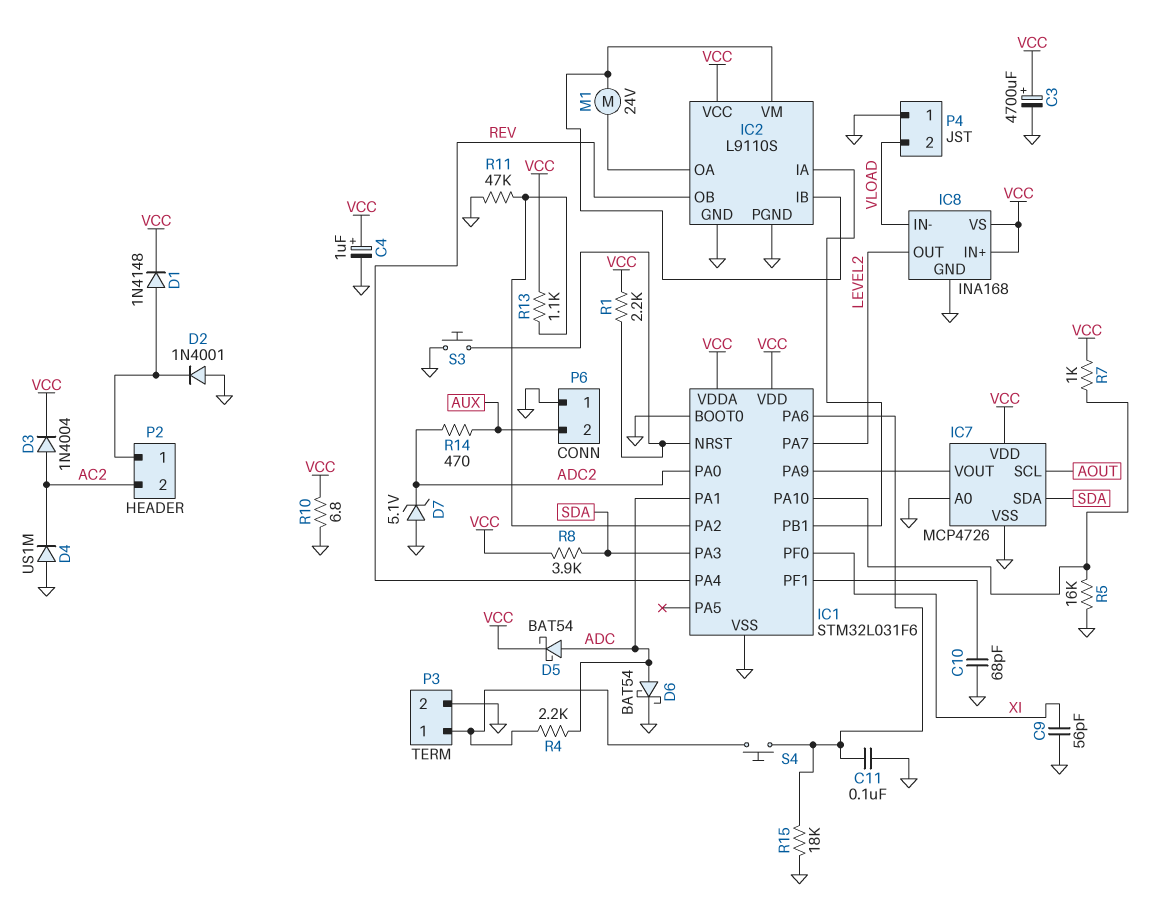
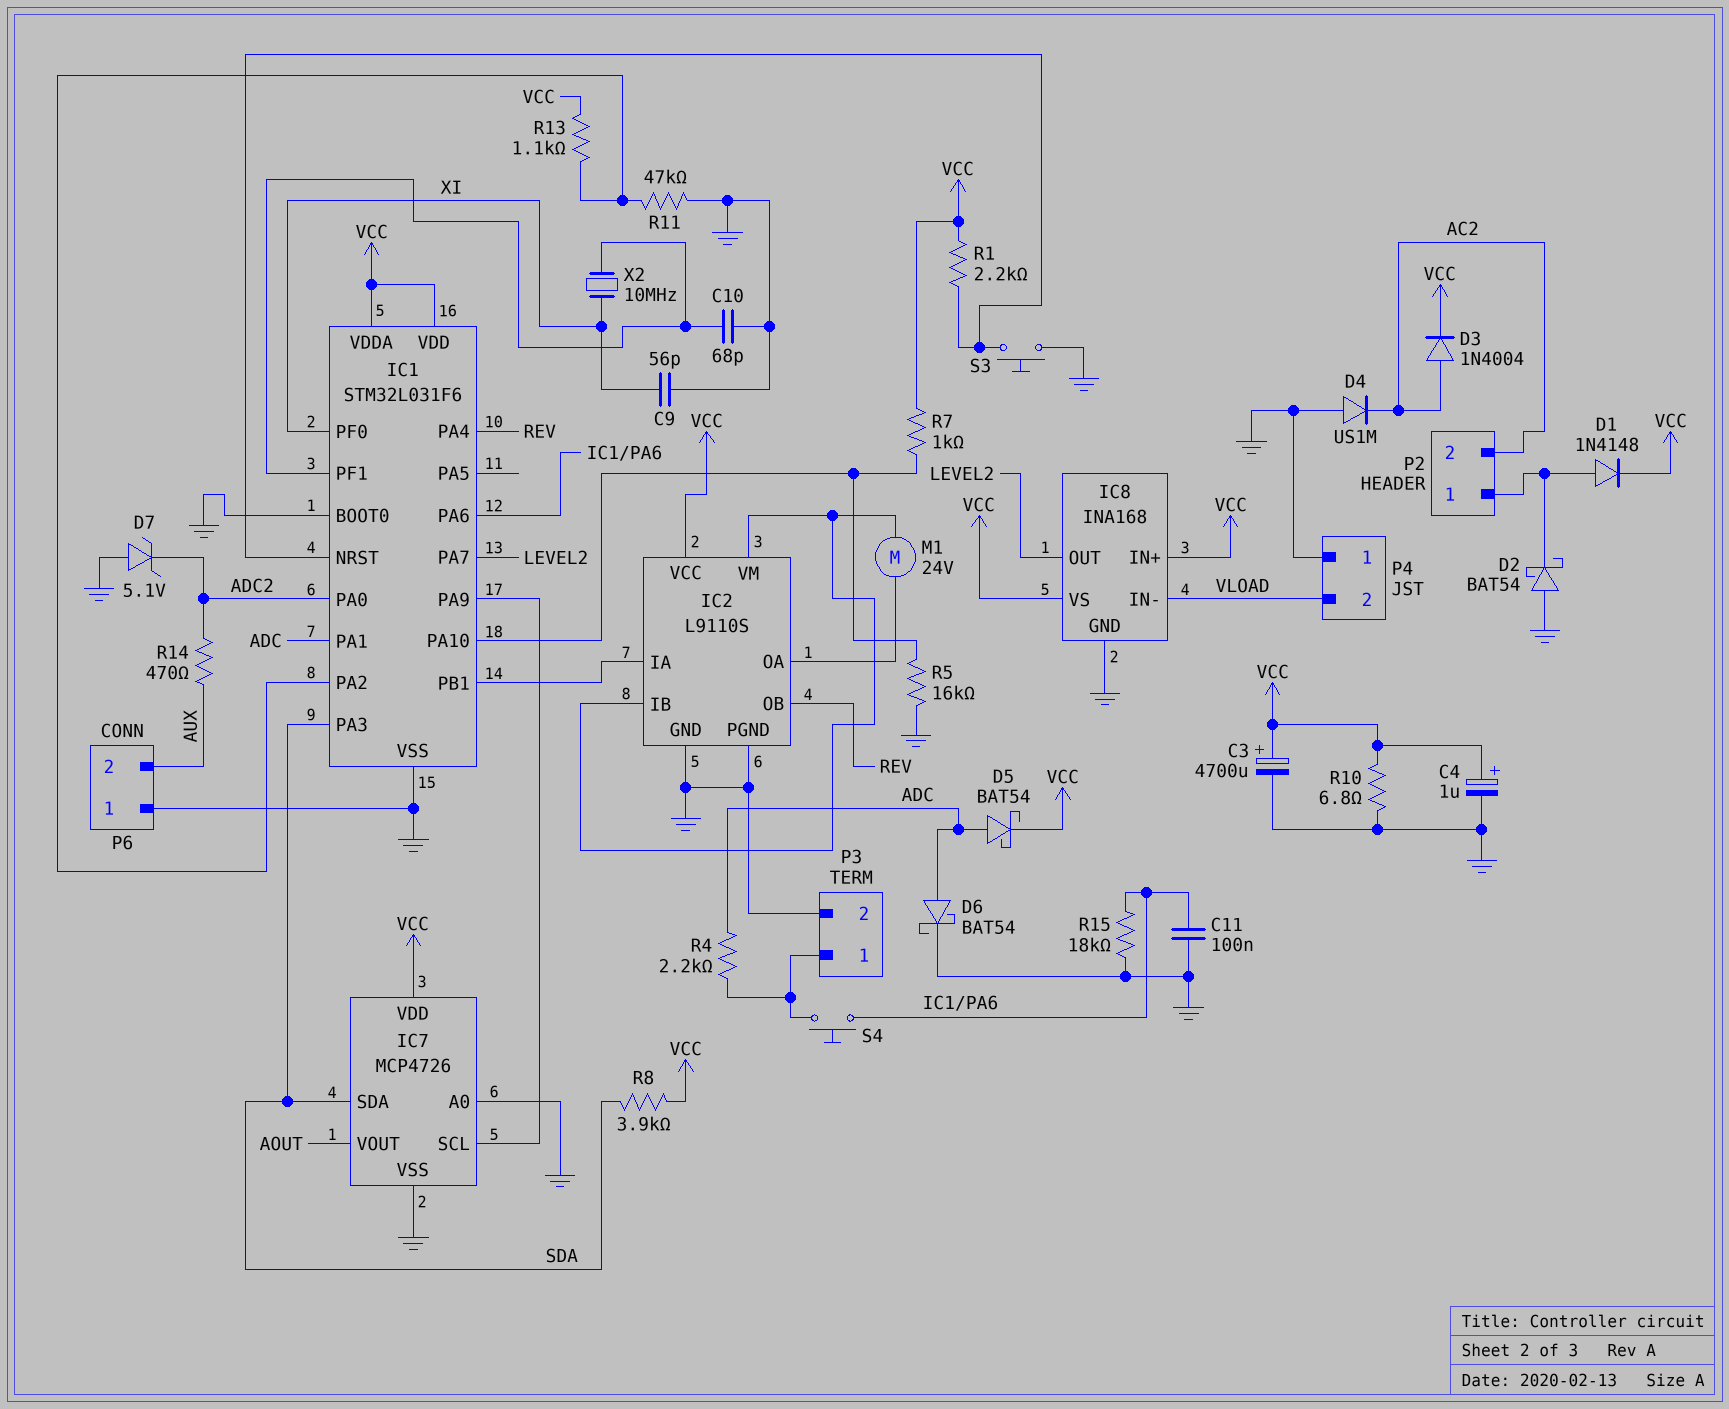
D2: diode 1N4001 (A GND, K P2/1) -> schottky BAT54 (A GND, K P2/1)
IC7 pin SCL: AOUT -> IC1/PA9
IC7 pin VOUT: IC1/PA9 -> AOUT
X2: none -> 10MHz (IC1/PF1, XI)

